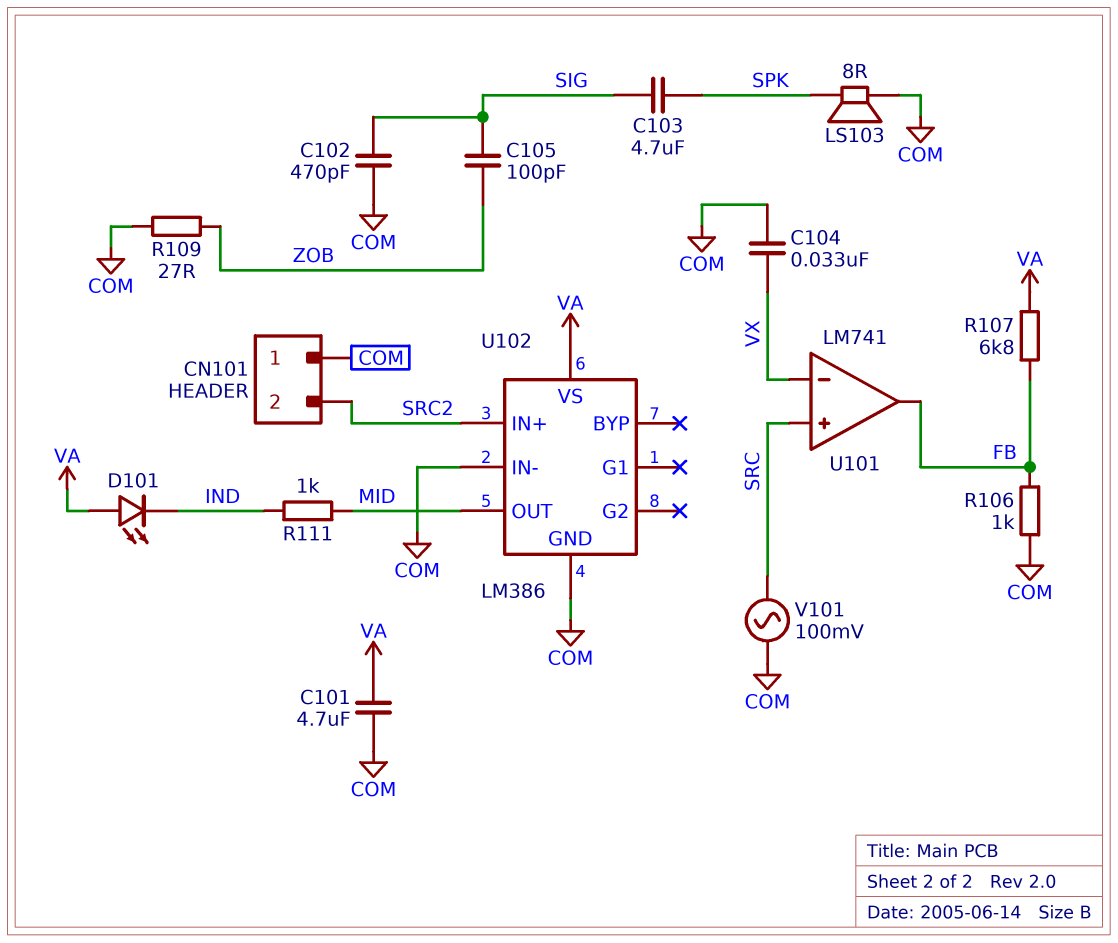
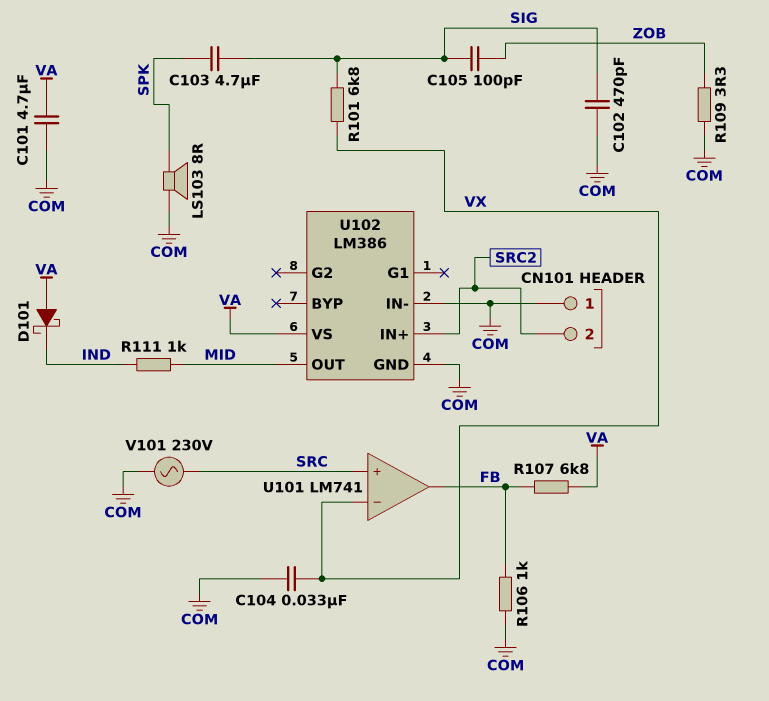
D101: LED (A VA, K IND) -> schottky (A VA, K IND)
R101: none -> 6.8k (SIG, VX)
R109: 27 (COM, ZOB) -> 3.3 (COM, ZOB)
V101: AC 100mV (COM, SRC) -> AC 230V (COM, SRC)

